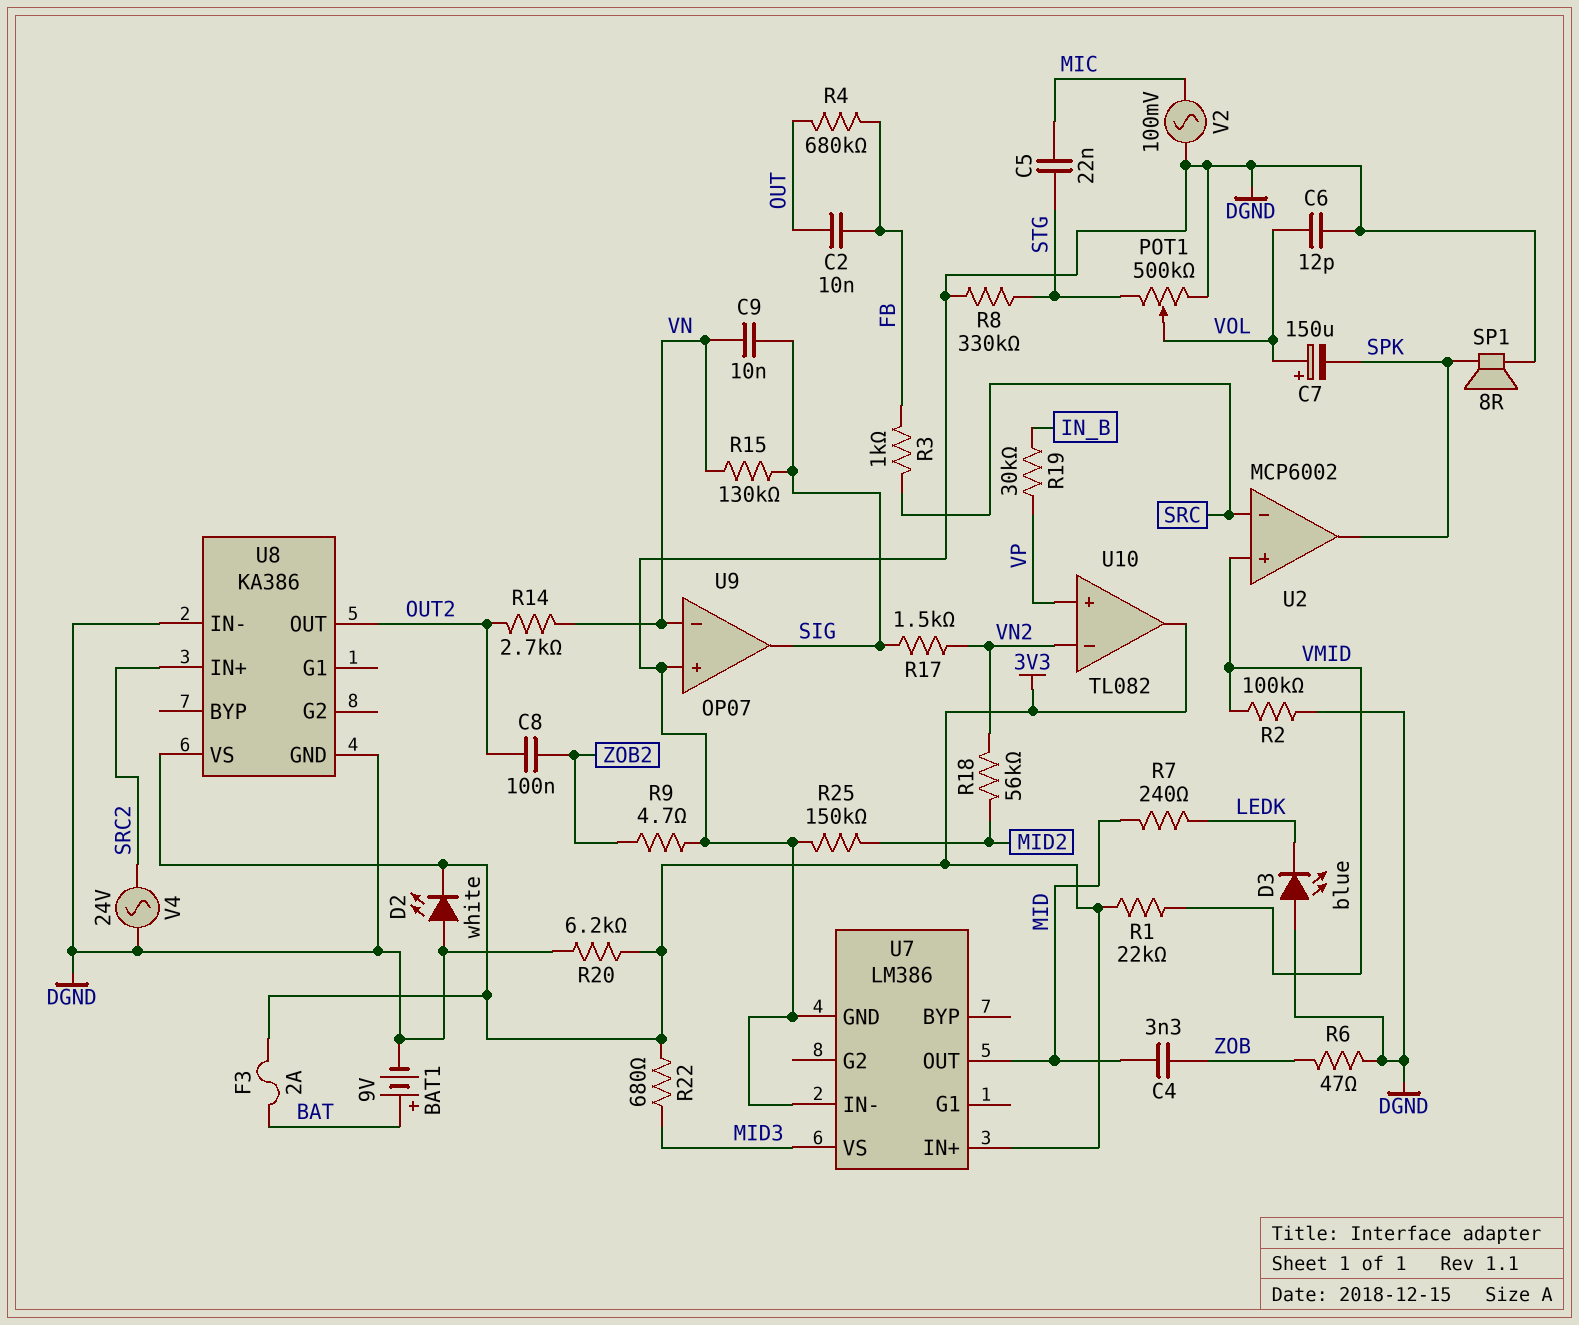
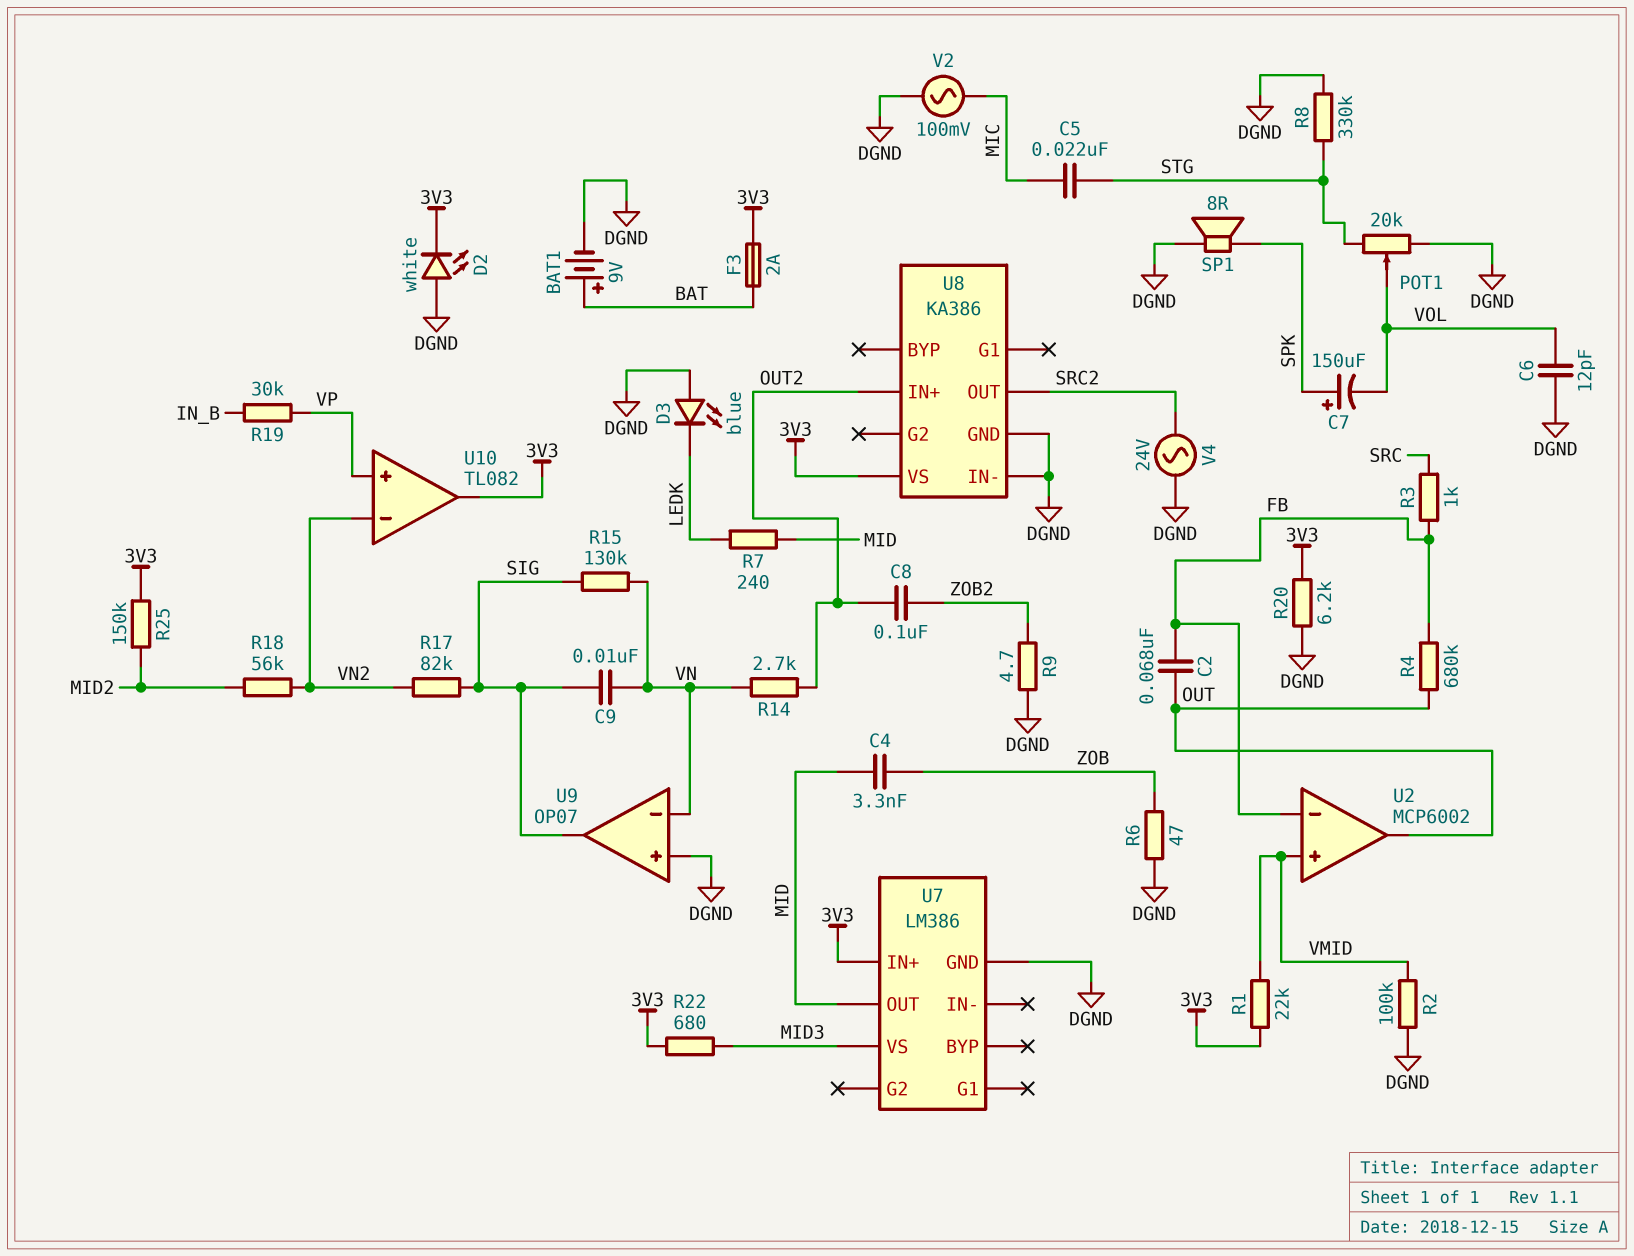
C2: 10nF (FB, OUT) -> 68nF (FB, OUT)
C7: 150uF (plus VOL, minus SPK) -> 150uF (plus SPK, minus VOL)
POT1: 500k (DGND, STG, wiper VOL) -> 20k (DGND, STG, wiper VOL)
R17: 1.5k (SIG, VN2) -> 82k (SIG, VN2)
R25: 150k (DGND, MID2) -> 150k (3V3, MID2)
U2 pin in-: SRC -> FB
U2 pin out: SPK -> OUT
U7 pin IN-: DGND -> none
U8 pin IN+: SRC2 -> OUT2
U8 pin OUT: OUT2 -> SRC2

